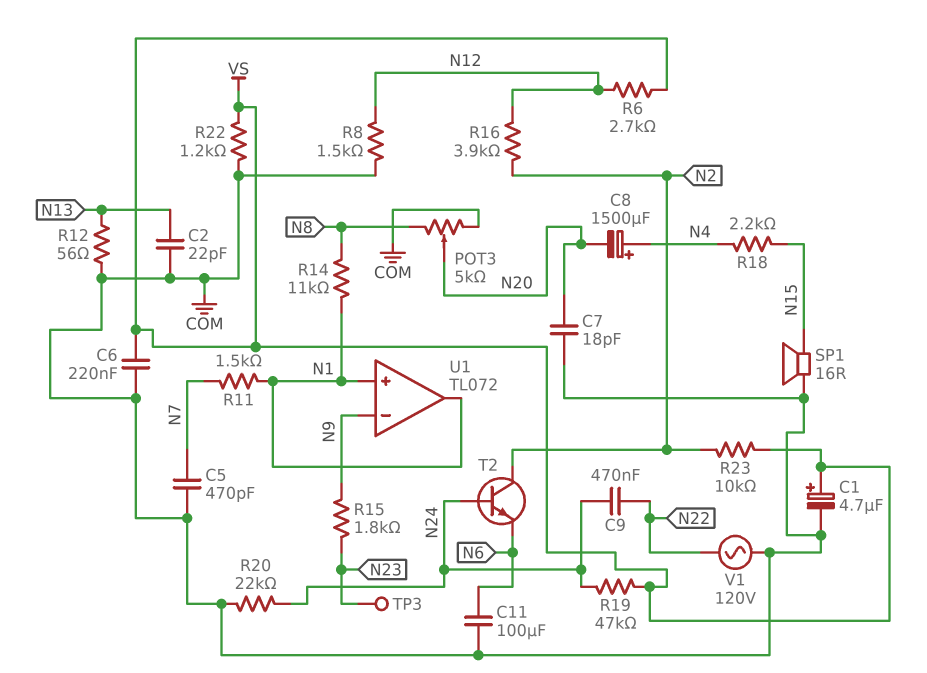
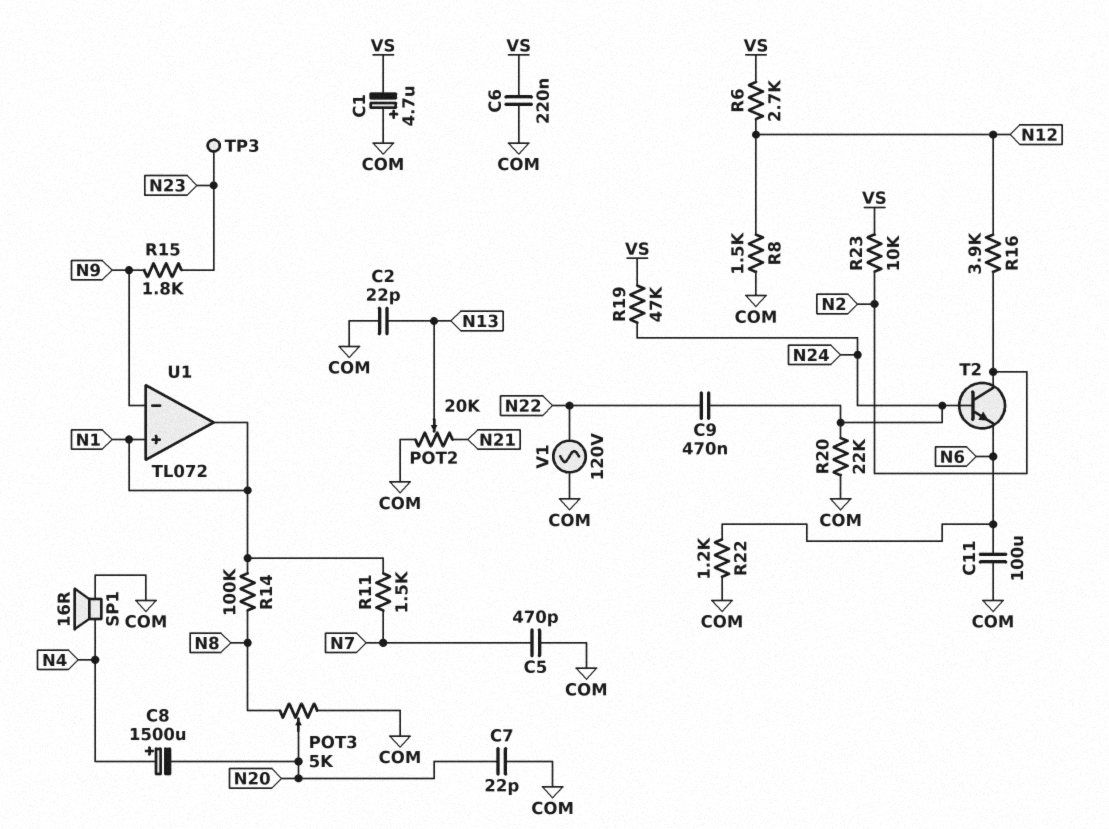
C1: 4.7uF (plus VS, minus COM) -> 4.7uF (plus COM, minus VS)
C7: 18pF (COM, N20) -> 22pF (COM, N20)
POT2: none -> 20k (COM, N21, wiper N13)
R12: 56 (COM, N13) -> none
R14: 11k (N1, N8) -> 100k (N1, N8)
R18: 2.2k (N4, N15) -> none
R22: 1.2k (COM, VS) -> 1.2k (COM, N6)
SP1: speaker 16R (COM, N15) -> speaker 16R (COM, N4)

